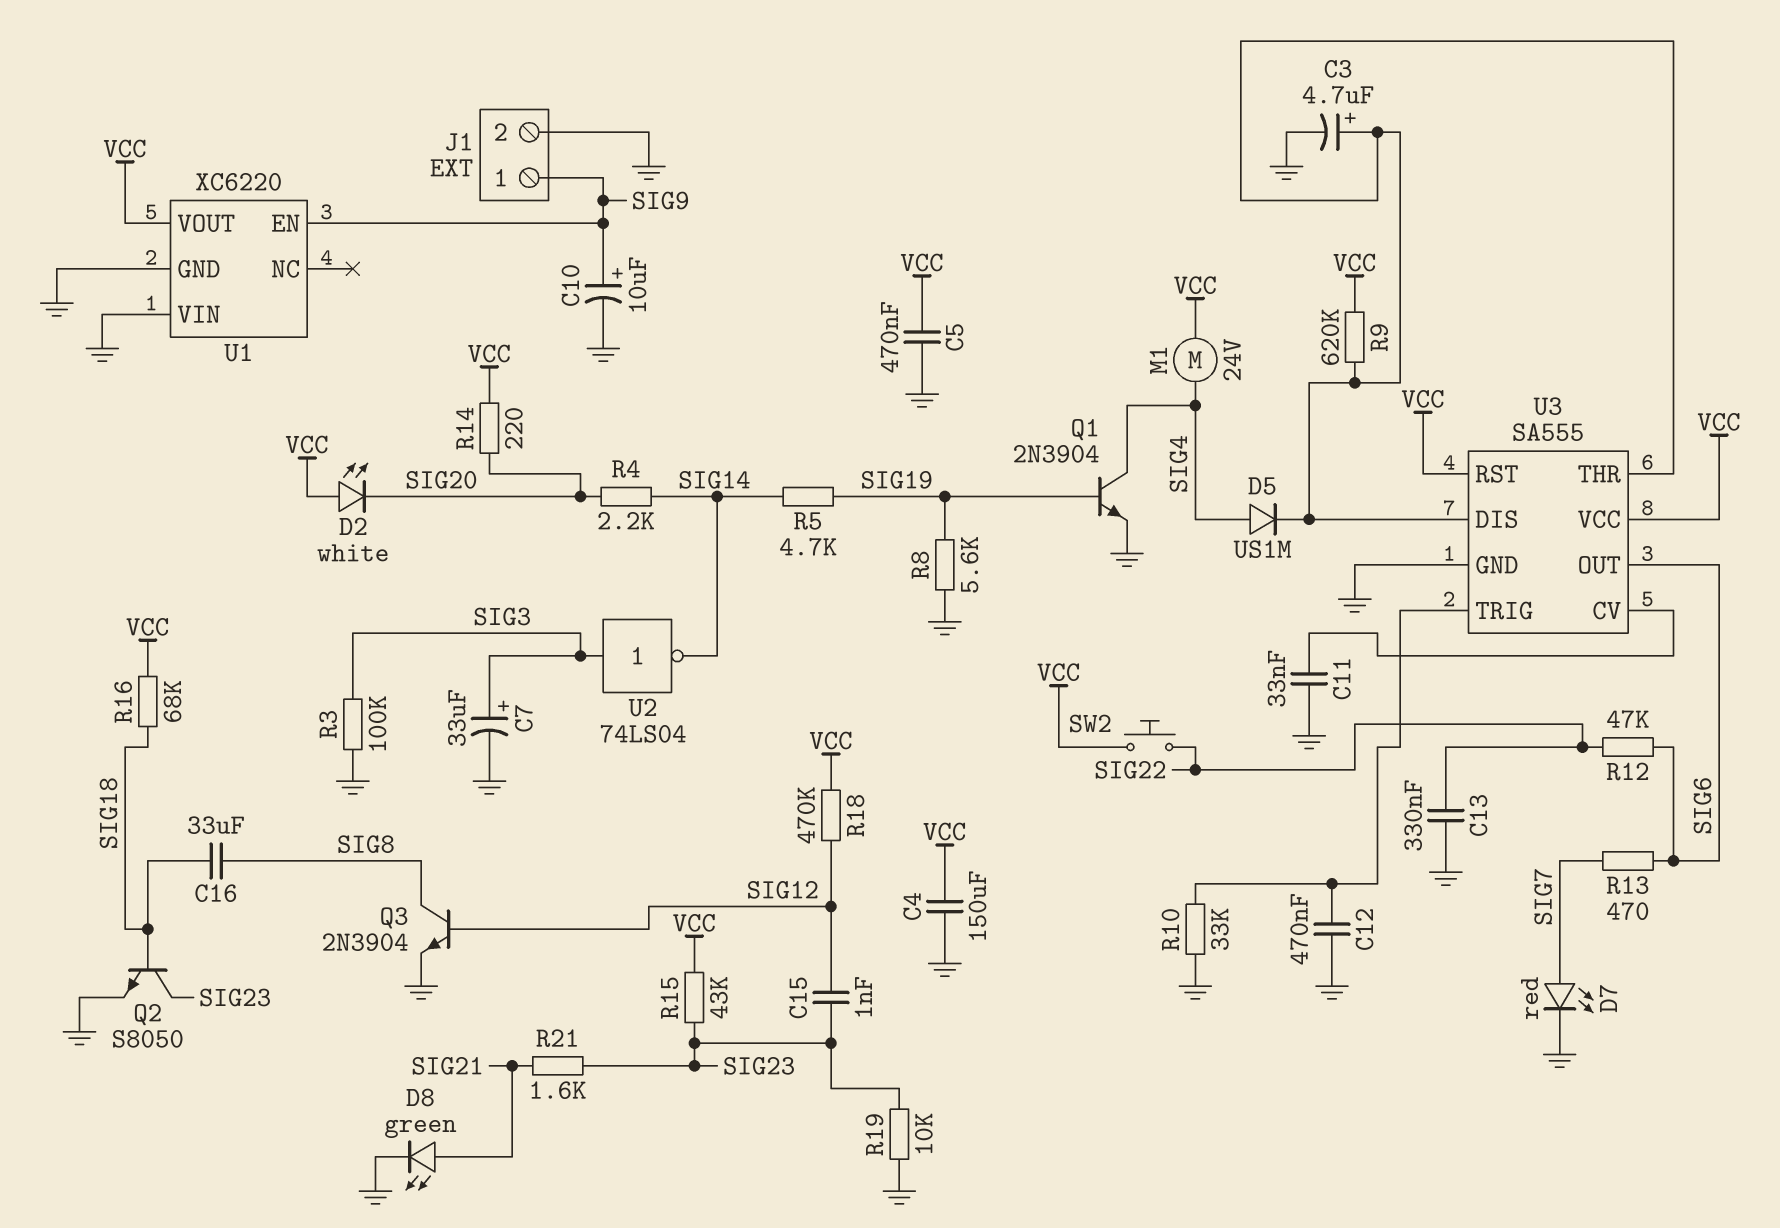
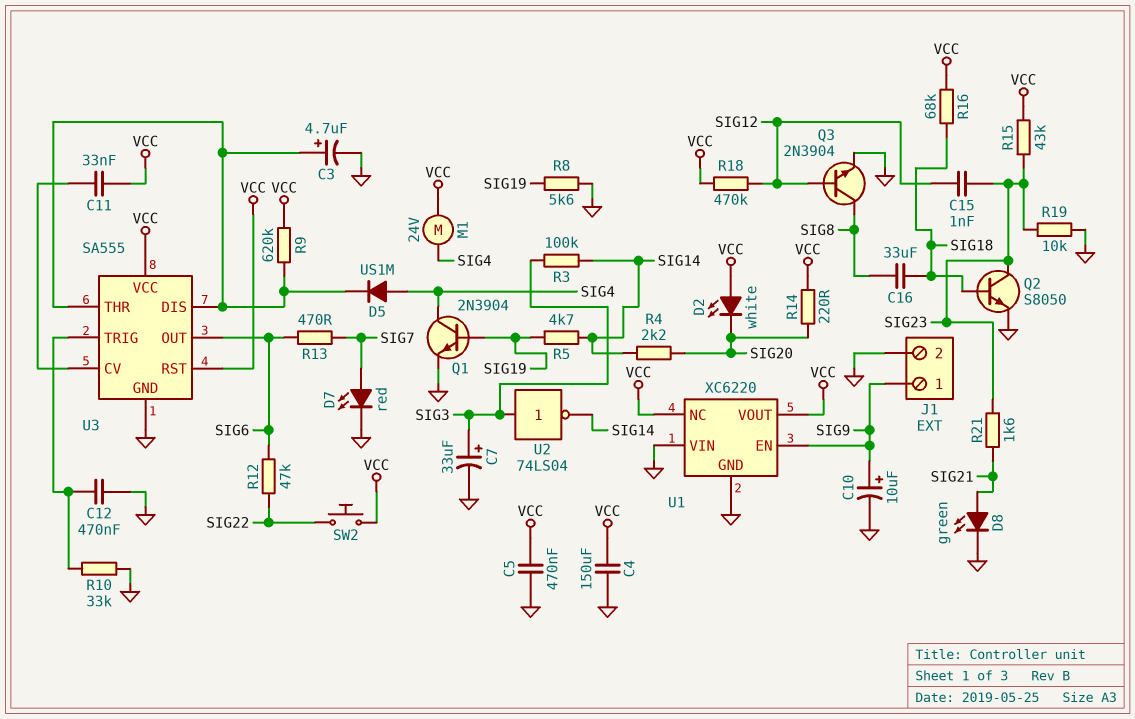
C11: 33nF (GND, U3/CV) -> 33nF (U3/CV, VCC)
C13: 330nF (GND, SIG22) -> none
R3: 100k (GND, SIG3) -> 100k (SIG3, SIG14)
U1 pin NC: none -> VCC

